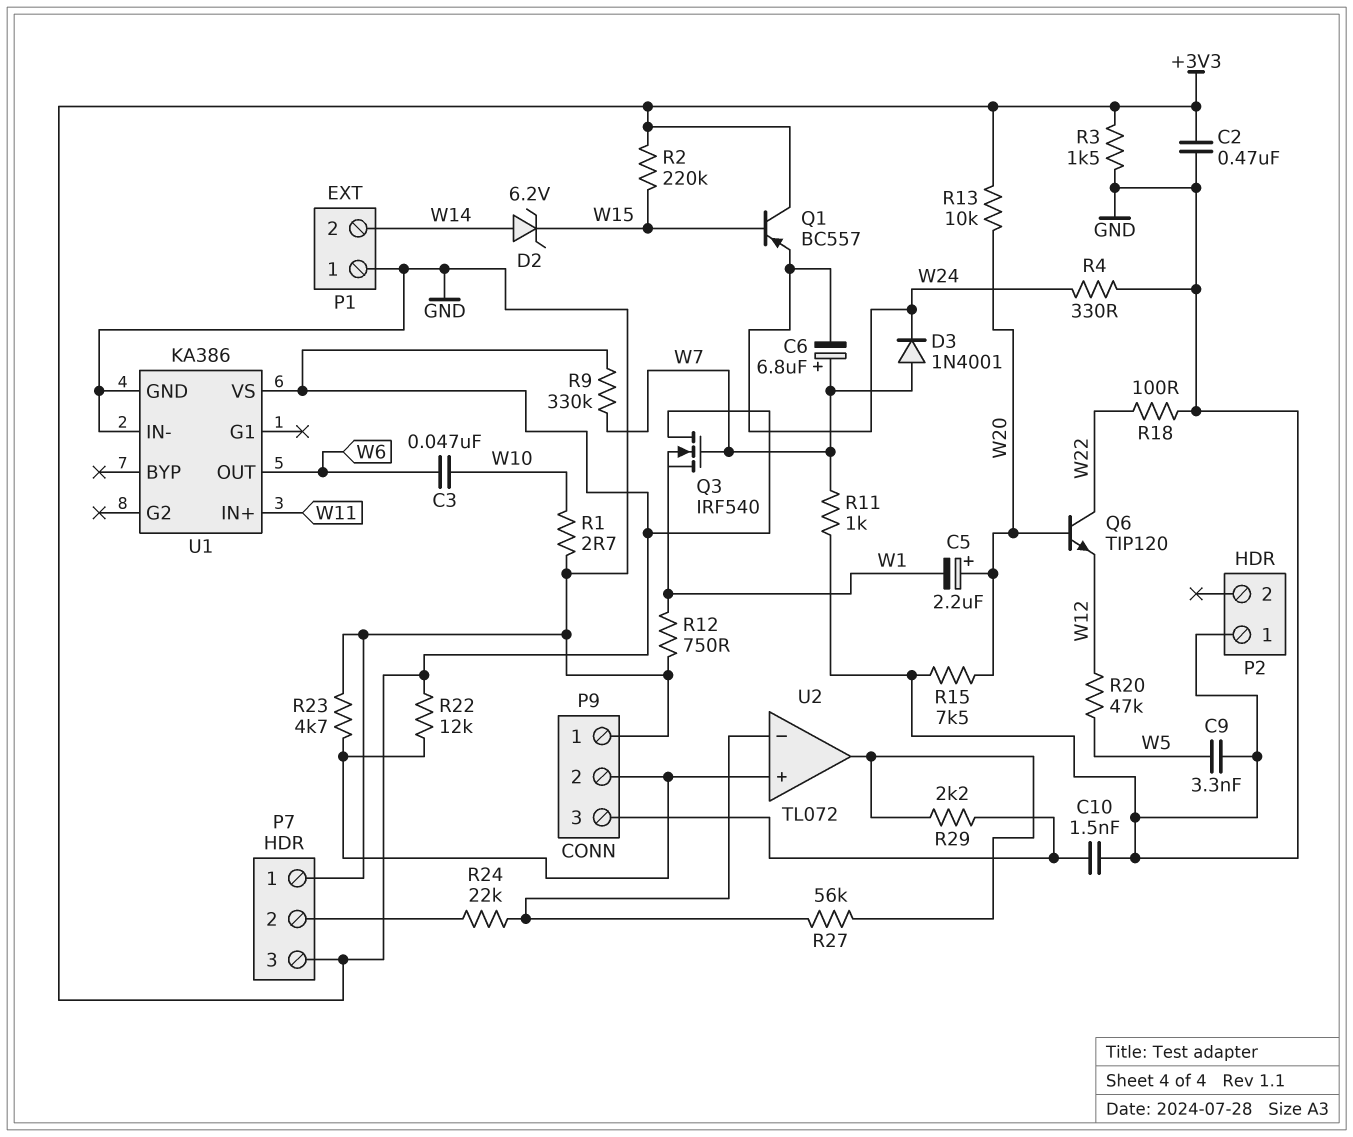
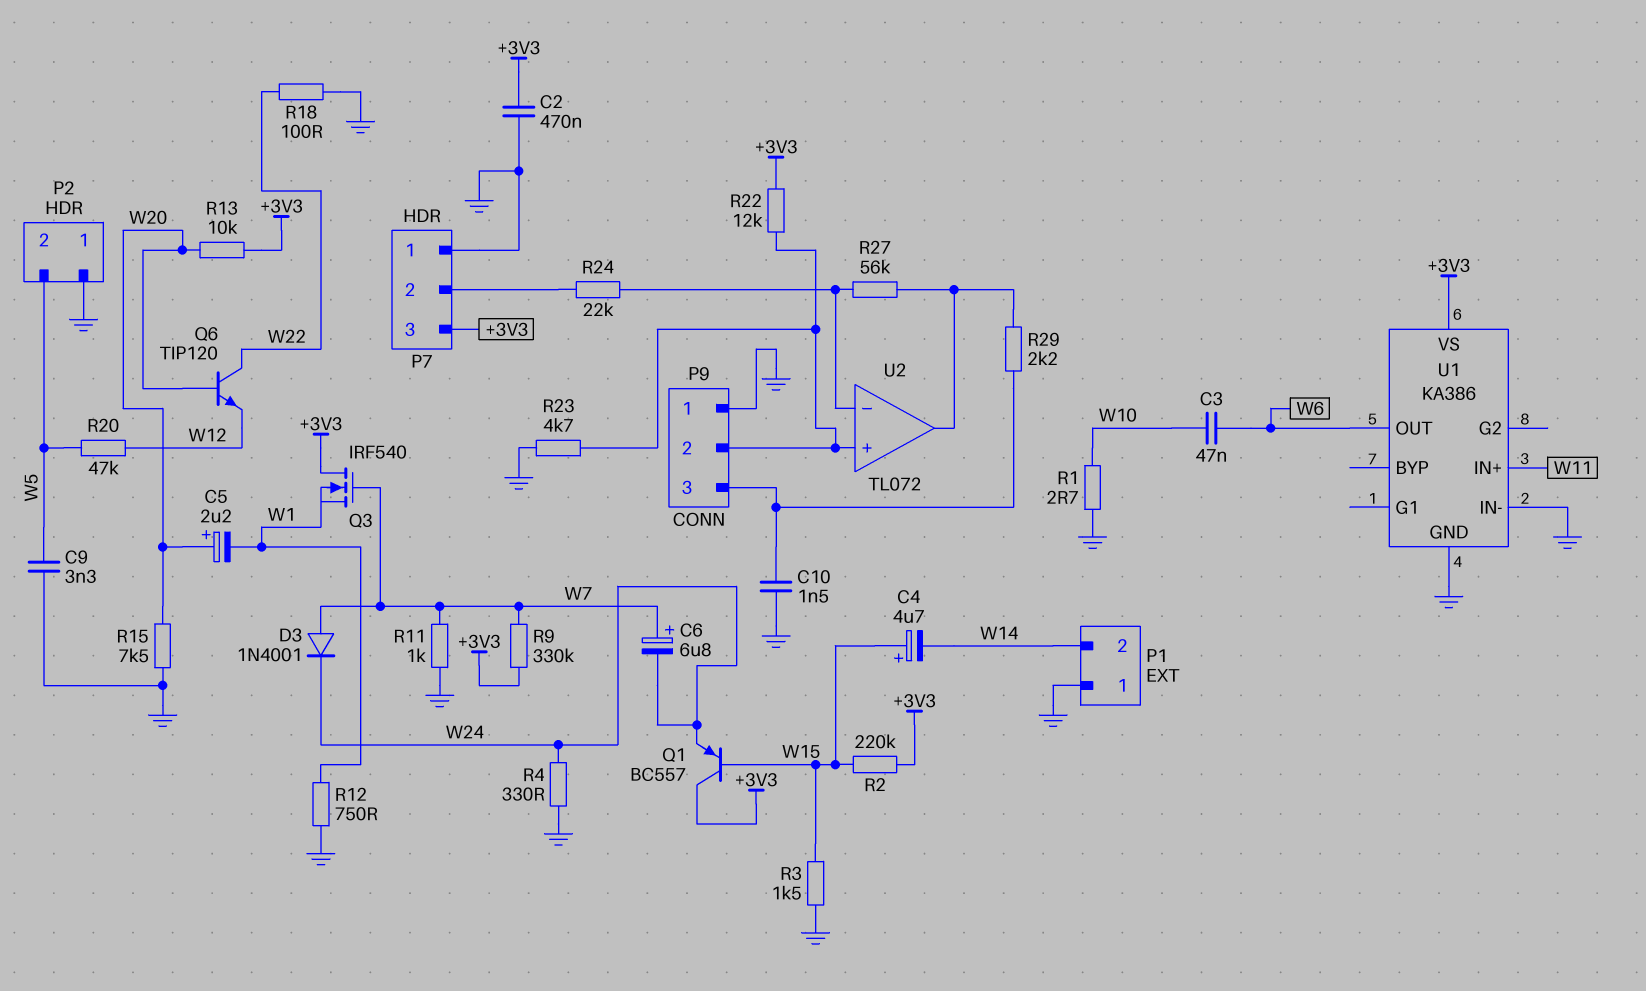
C4: none -> 4.7uF (plus W15, minus W14)
D2: zener 6.2V (A W14, K W15) -> none
P2 pin 2: none -> W5
R3: 1.5k (+3V3, GND) -> 1.5k (GND, W15)

